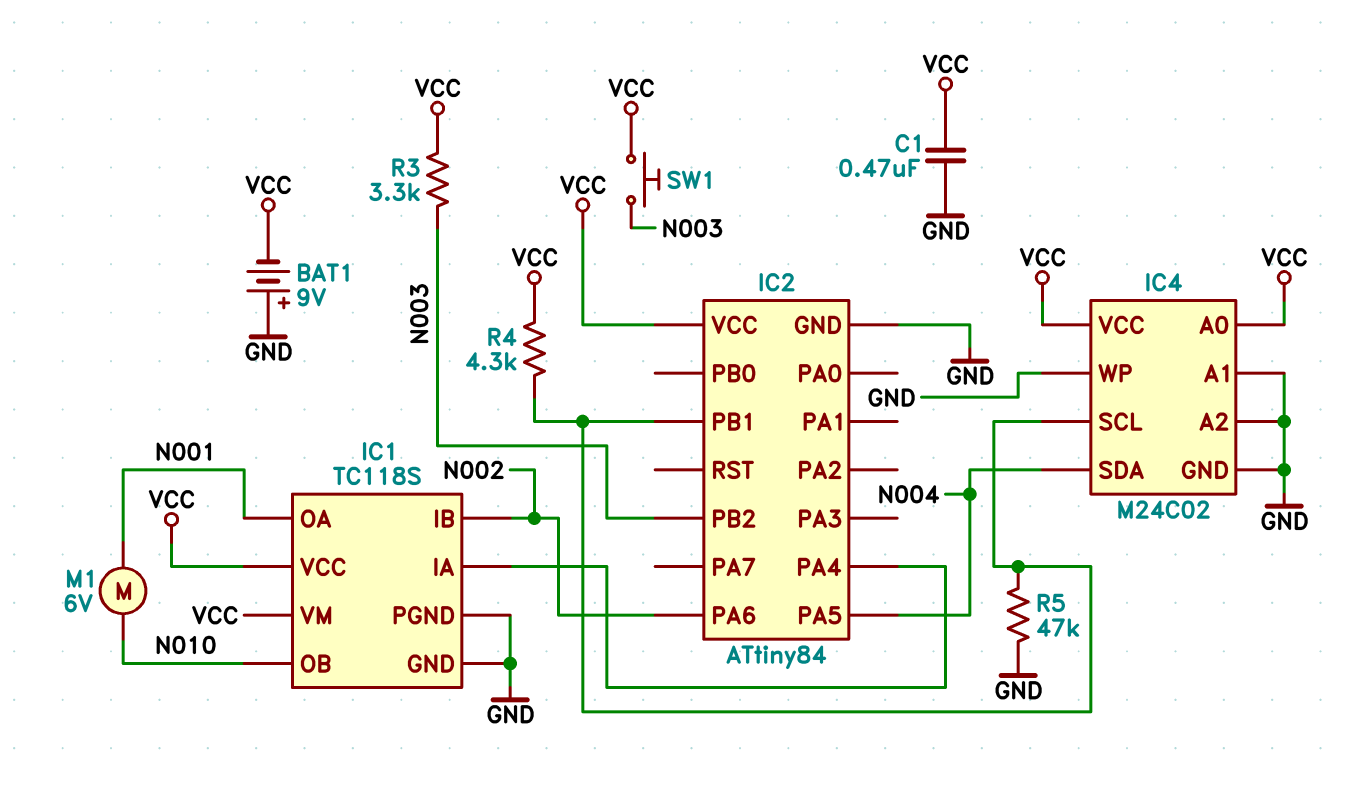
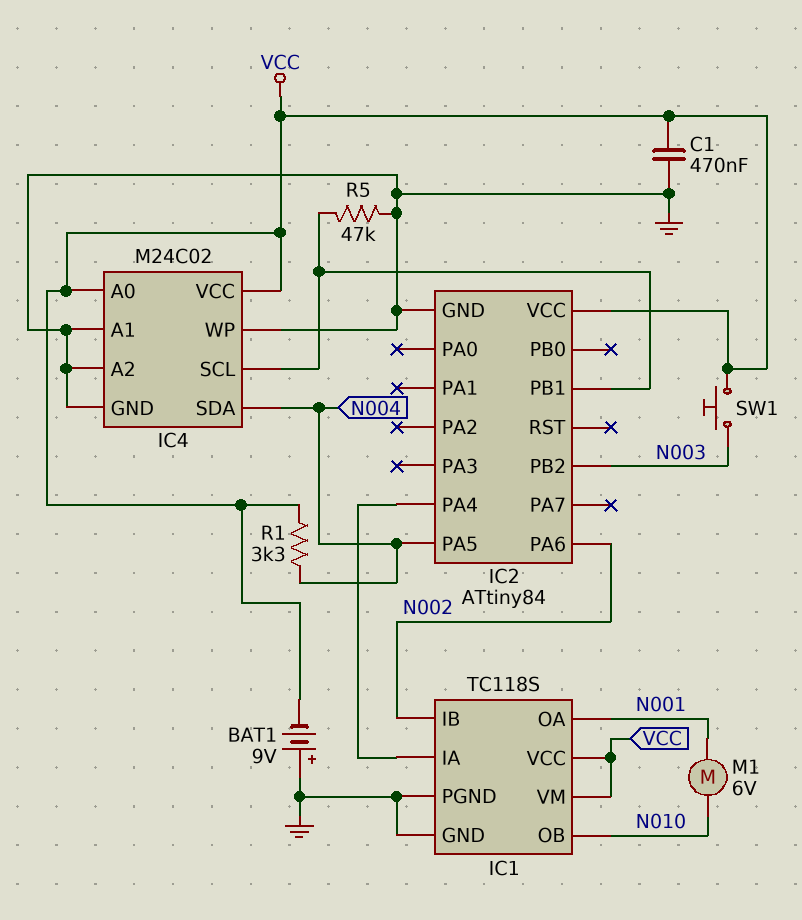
R1: none -> 3.3k (N004, VCC)
R3: 3.3k (N003, VCC) -> none
R4: 4.3k (IC2/PB1, VCC) -> none

